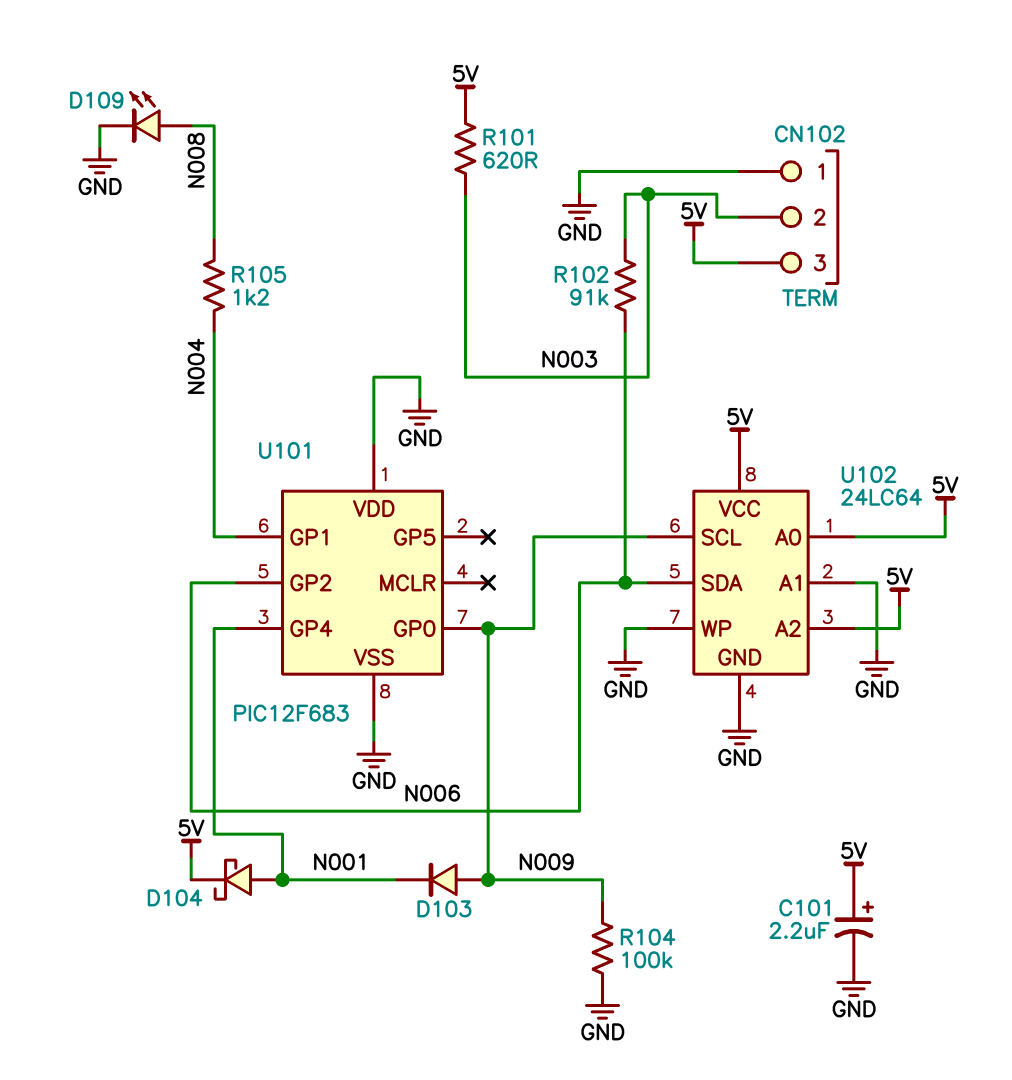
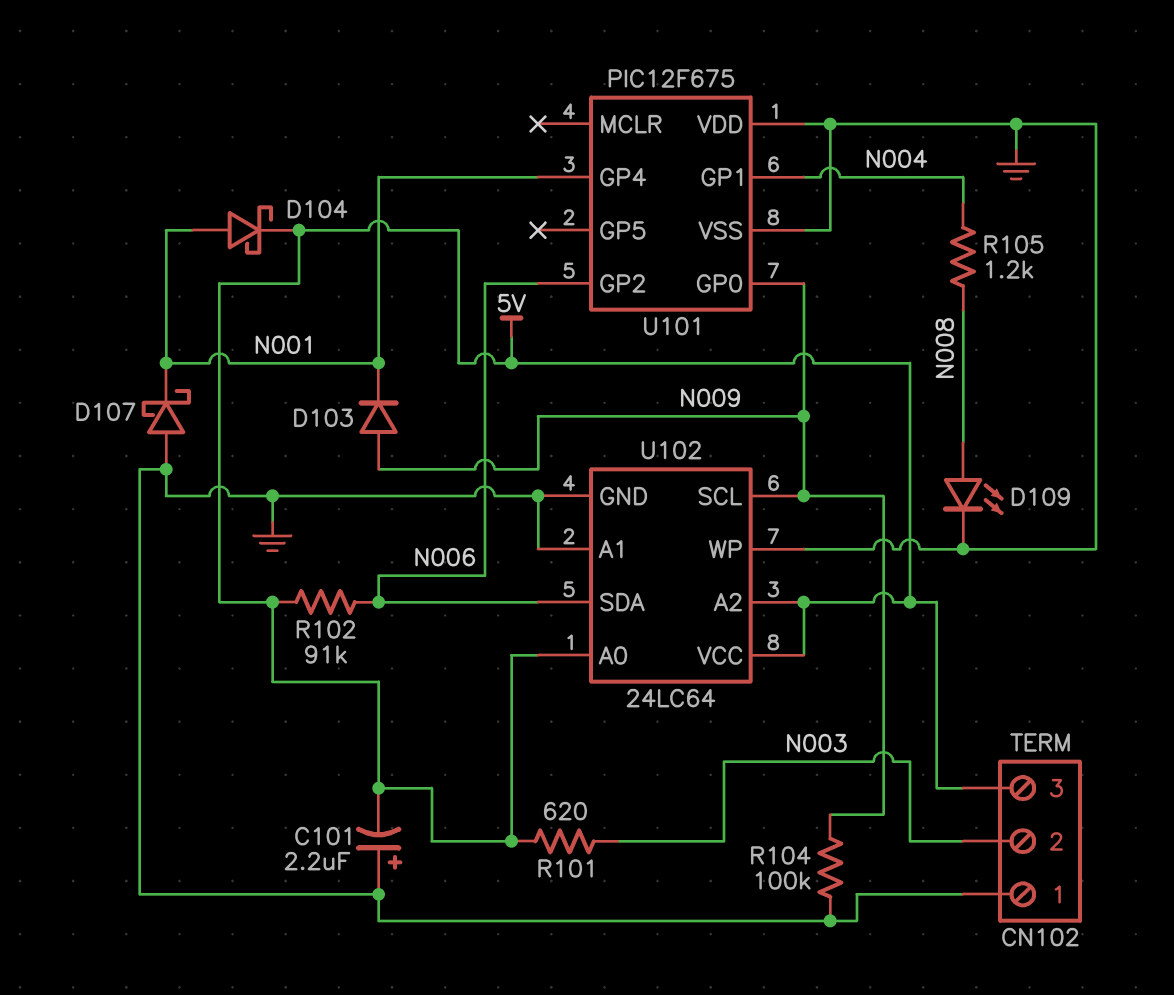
C101: 2.2uF (plus 5V, minus GND) -> 2.2uF (plus GND, minus 5V)
D107: none -> schottky (A GND, K N001)
R102: 91k (N003, N006) -> 91k (5V, N006)
U101: PIC12F683 -> PIC12F675

